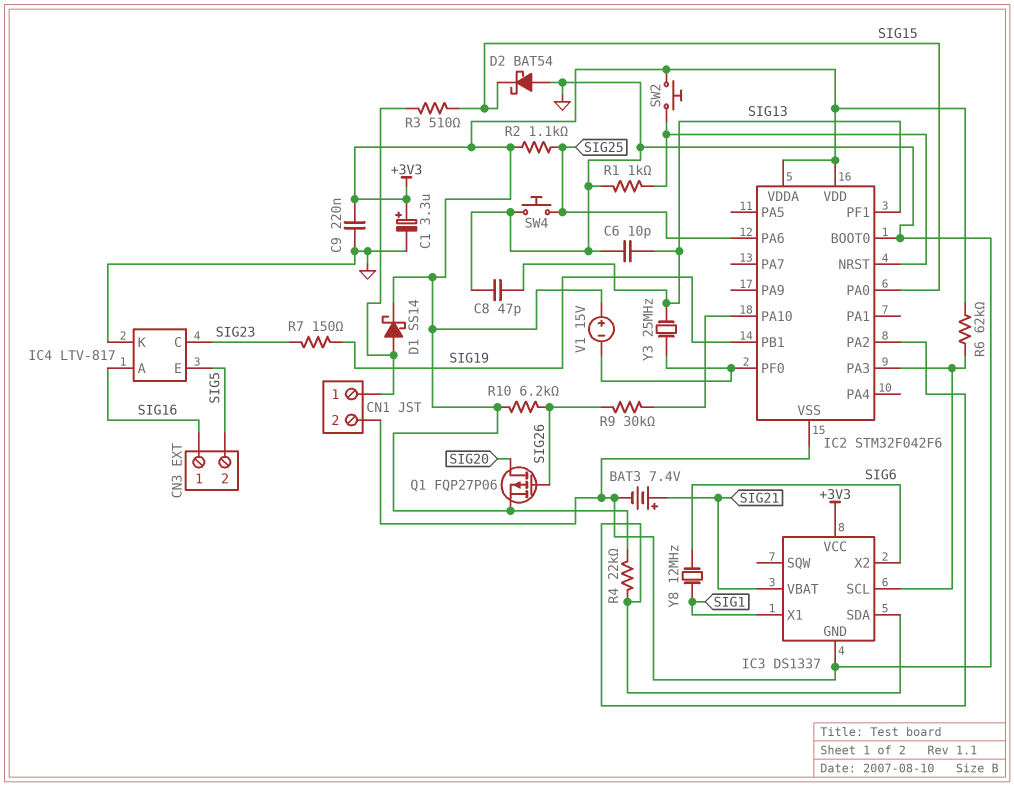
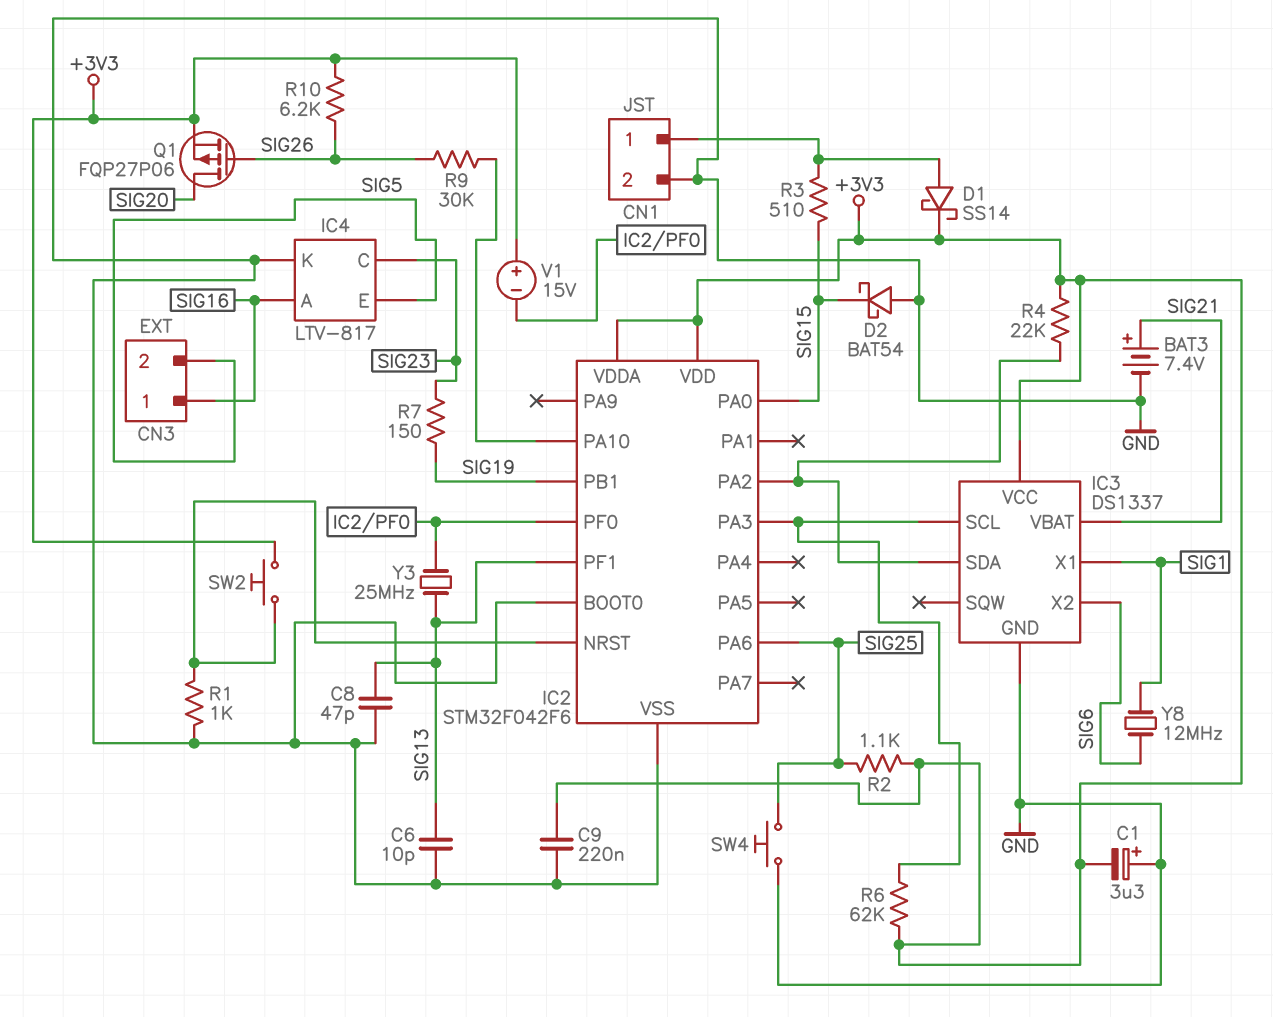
C1: 3.3uF (plus +3V3, minus GND) -> 3.3uF (plus GND, minus +3V3)

